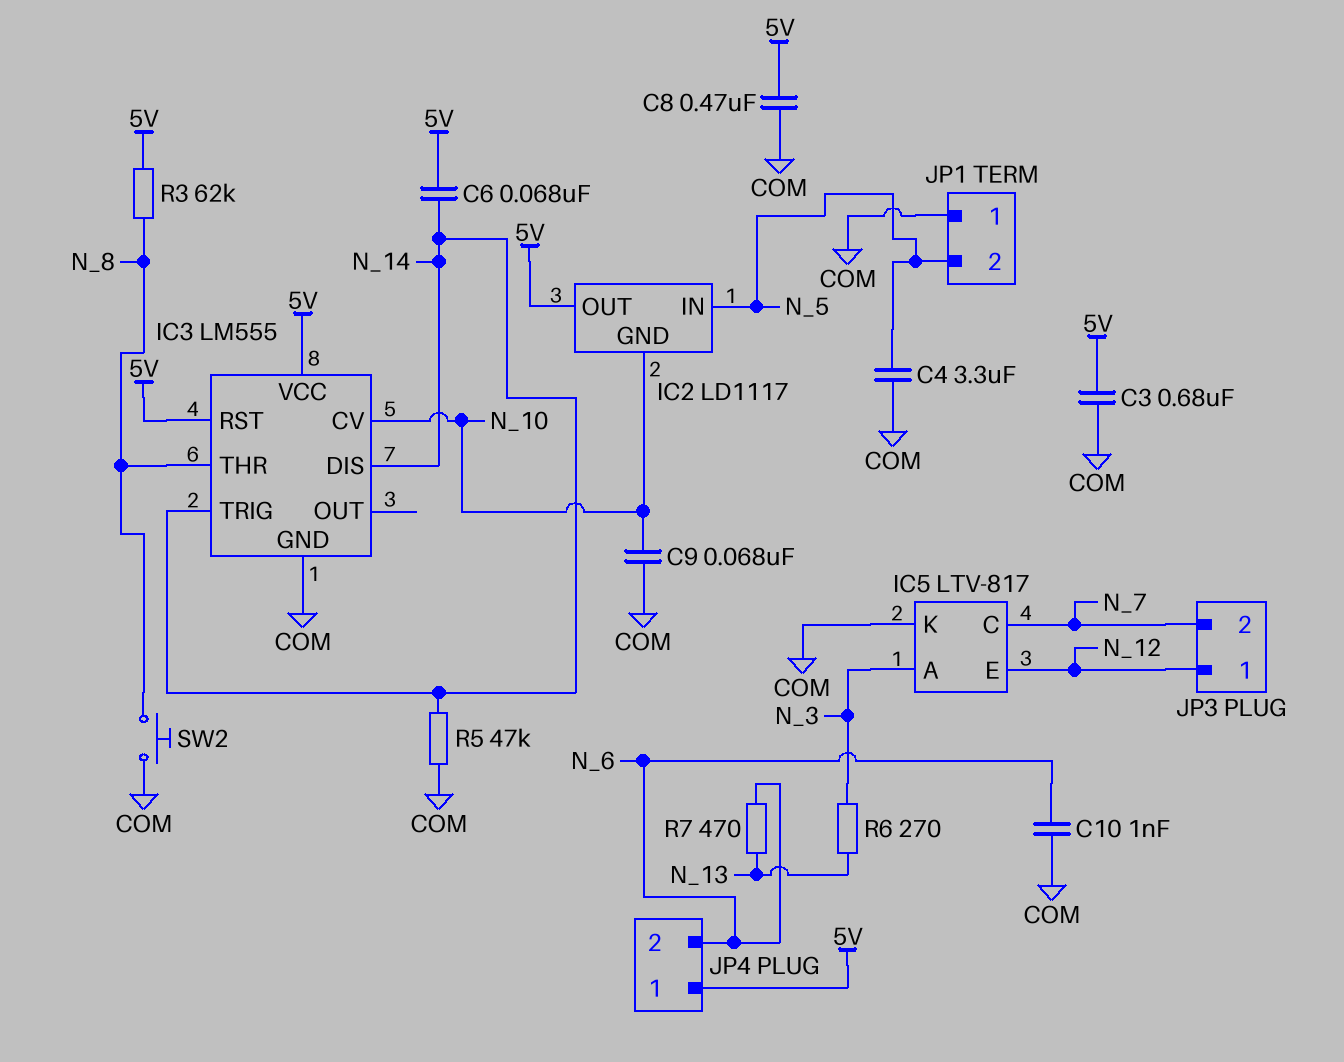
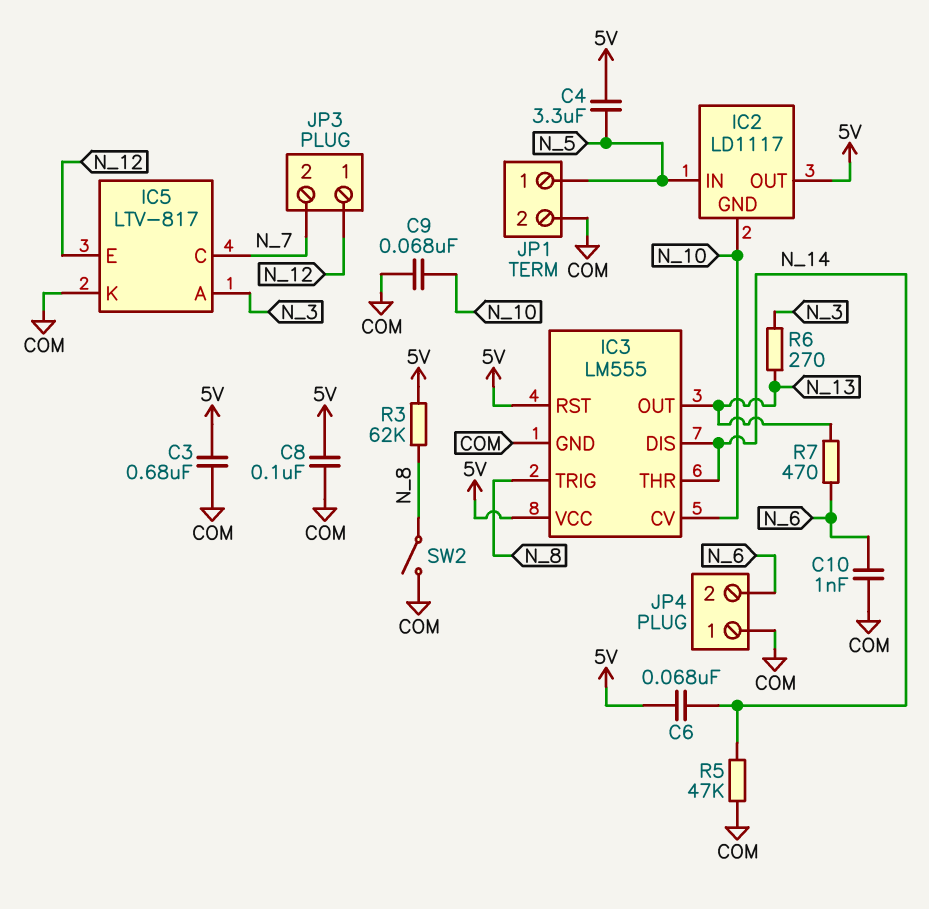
C4: 3.3uF (COM, N_5) -> 3.3uF (5V, N_5)
C8: 470nF (5V, COM) -> 100nF (5V, COM)
IC3 pin OUT: none -> N_13
IC3 pin THR: N_8 -> N_14
IC3 pin TRIG: N_14 -> N_8
JP1 pin 1: COM -> N_5
JP1 pin 2: N_5 -> COM
JP4 pin 1: 5V -> COM
SW2: button (COM, N_8) -> switch (COM, N_8)

